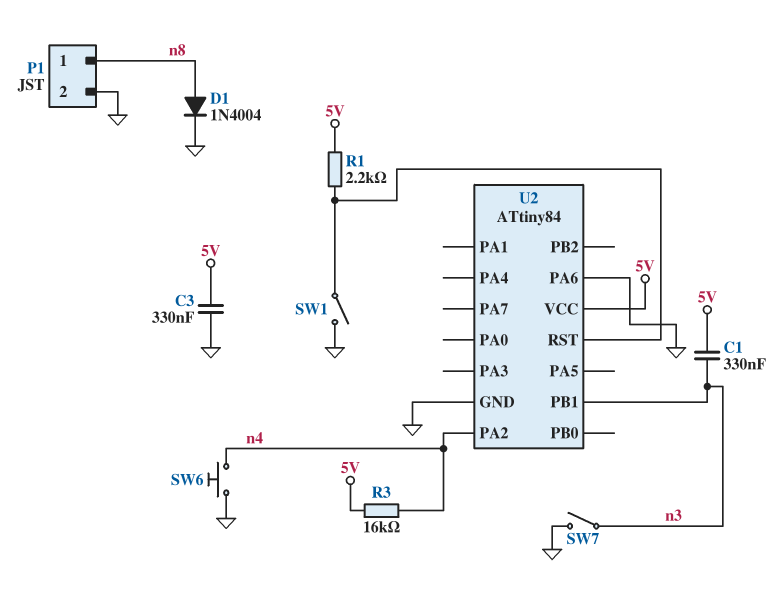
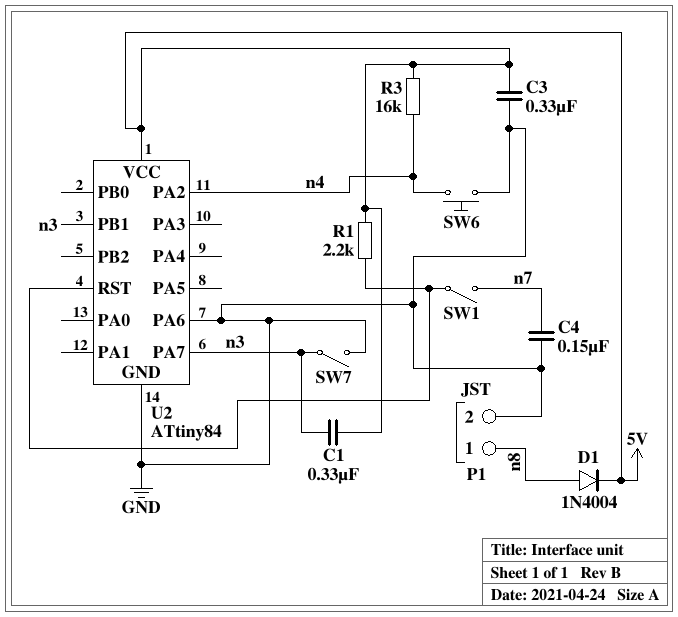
C4: none -> 150nF (GND, n7)
D1: diode 1N4004 (A n8, K GND) -> diode 1N4004 (A n8, K 5V)
SW1: switch (GND, U2/RST) -> switch (U2/RST, n7)
U2 pin PA7: none -> n3

